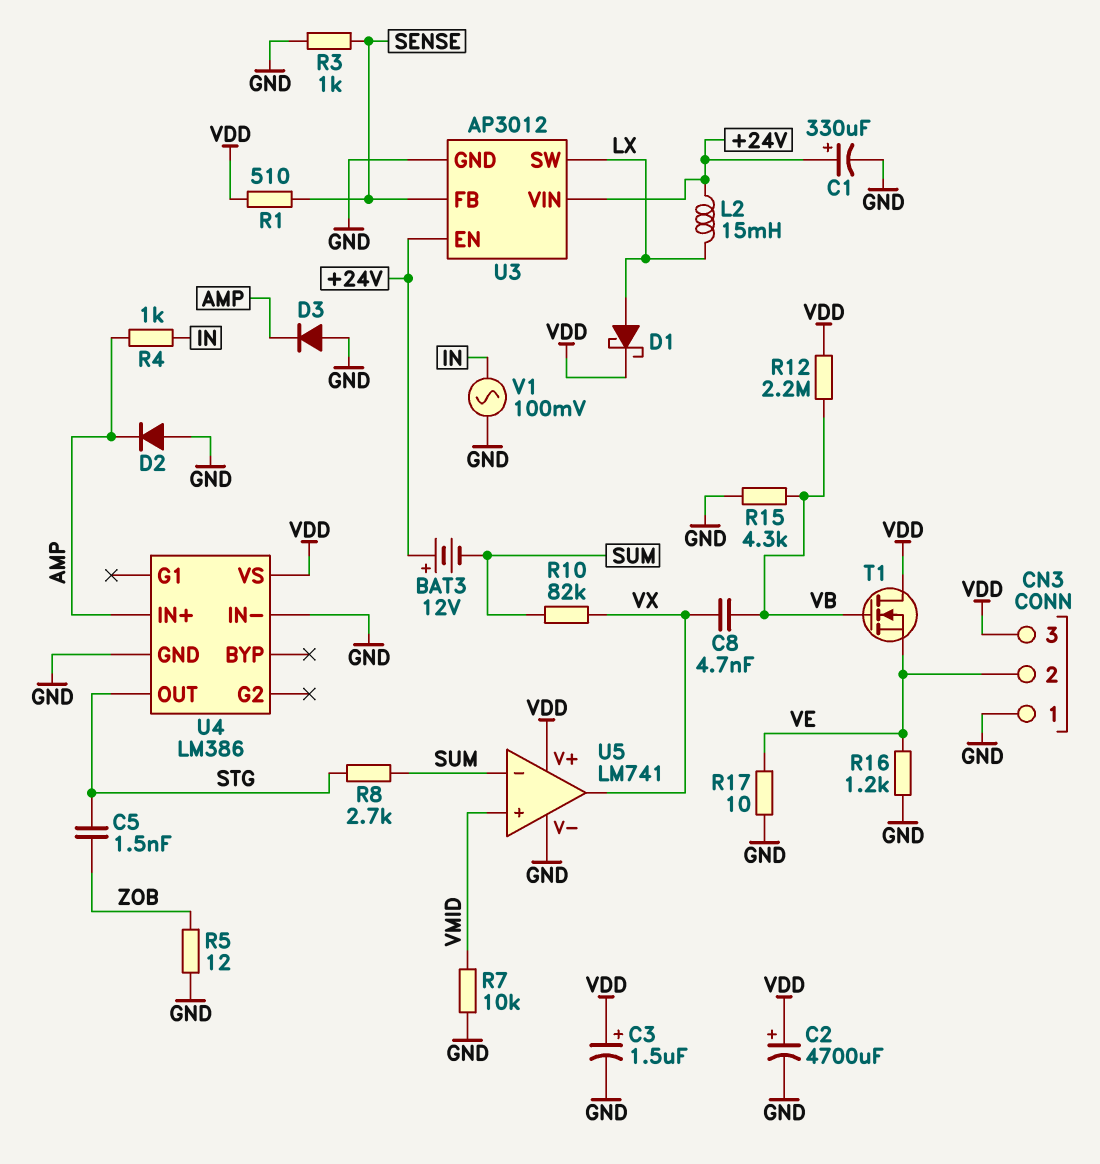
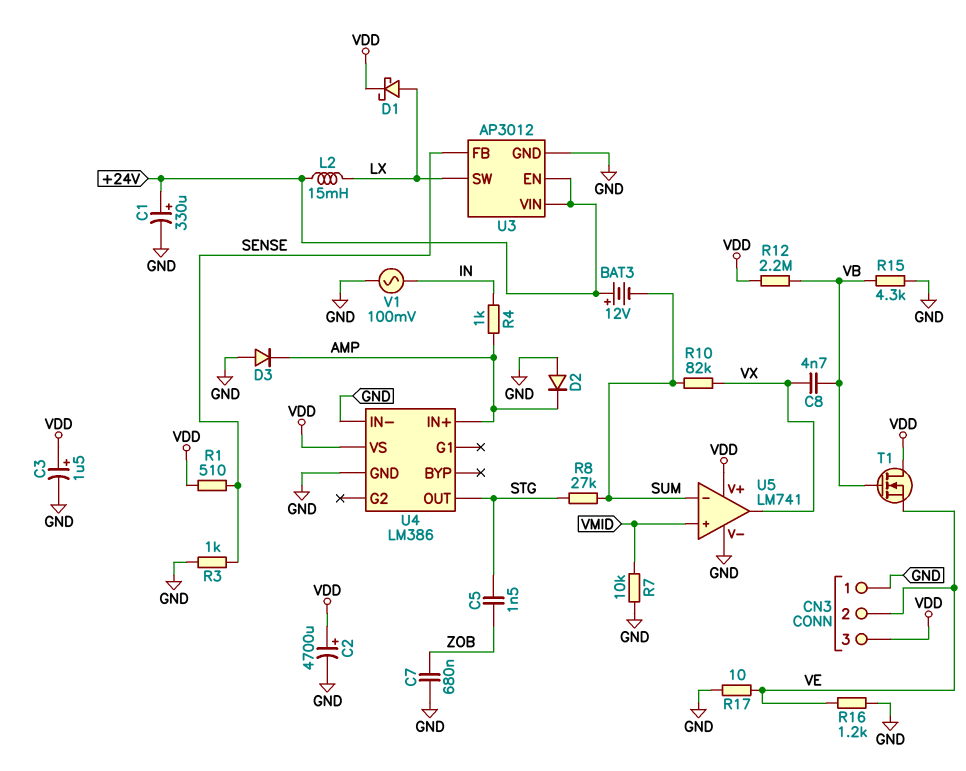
C7: none -> 680nF (GND, ZOB)
R5: 12 (GND, ZOB) -> none
R8: 2.7k (STG, SUM) -> 27k (STG, SUM)

